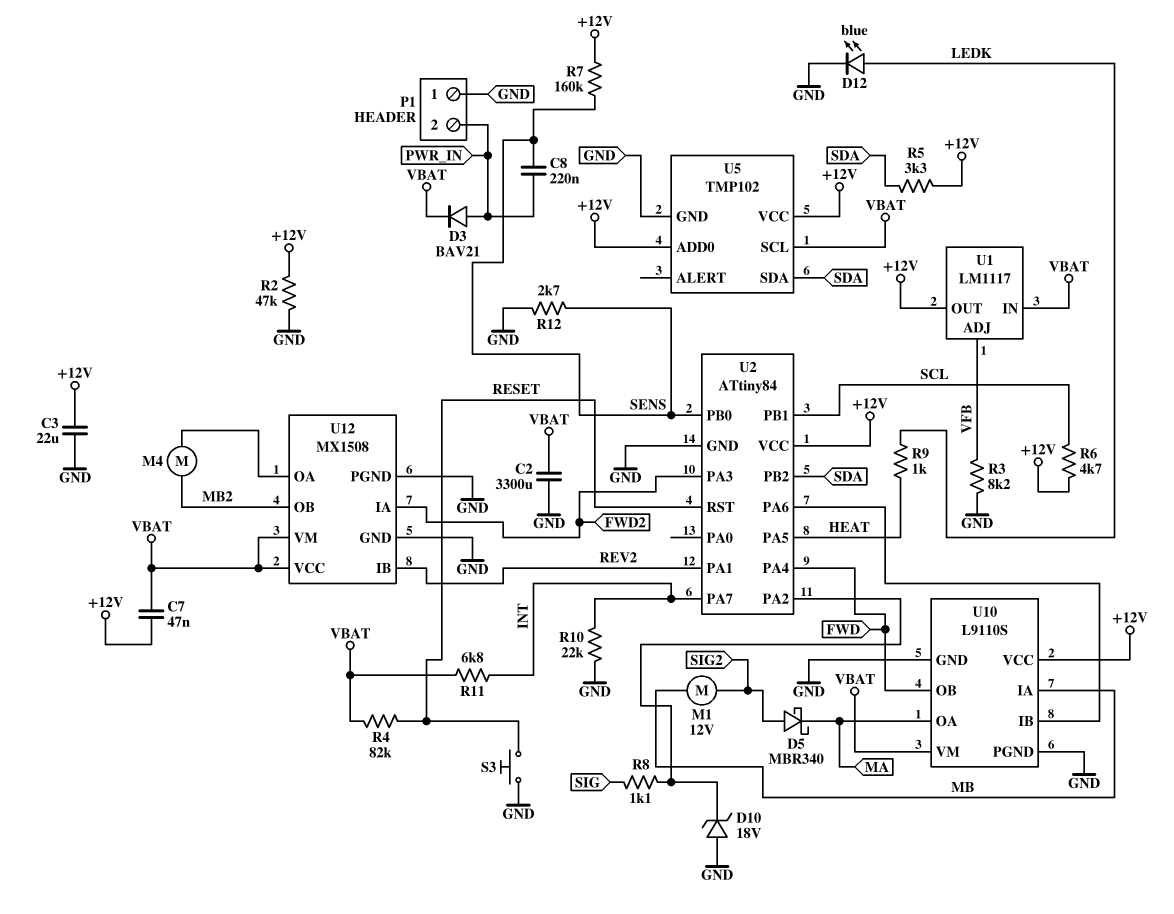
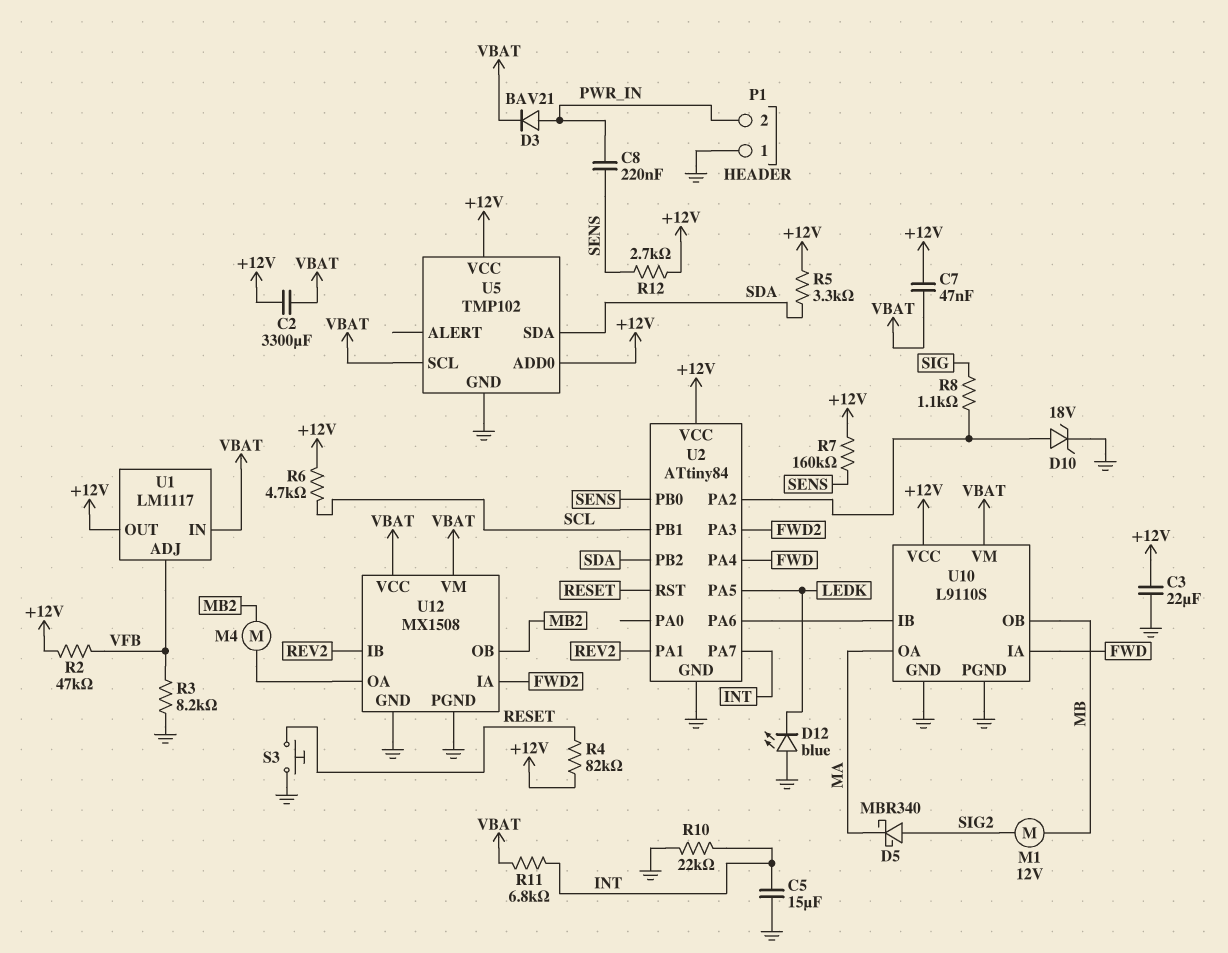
C2: 3300uF (GND, VBAT) -> 3300uF (+12V, VBAT)
C5: none -> 15uF (GND, INT)
D10: zener 18V (A GND, K U2/PA2) -> zener 18V (A U2/PA2, K GND)
D12: LED blue (A LEDK, K GND) -> LED blue (A GND, K LEDK)
R2: 47k (+12V, GND) -> 47k (+12V, VFB)
R4: 82k (RESET, VBAT) -> 82k (+12V, RESET)
R9: 1k (HEAT, LEDK) -> none
R12: 2.7k (GND, SENS) -> 2.7k (+12V, SENS)
U2 pin PA5: HEAT -> LEDK
U10 pin IA: MB -> FWD
U10 pin OB: FWD -> MB

